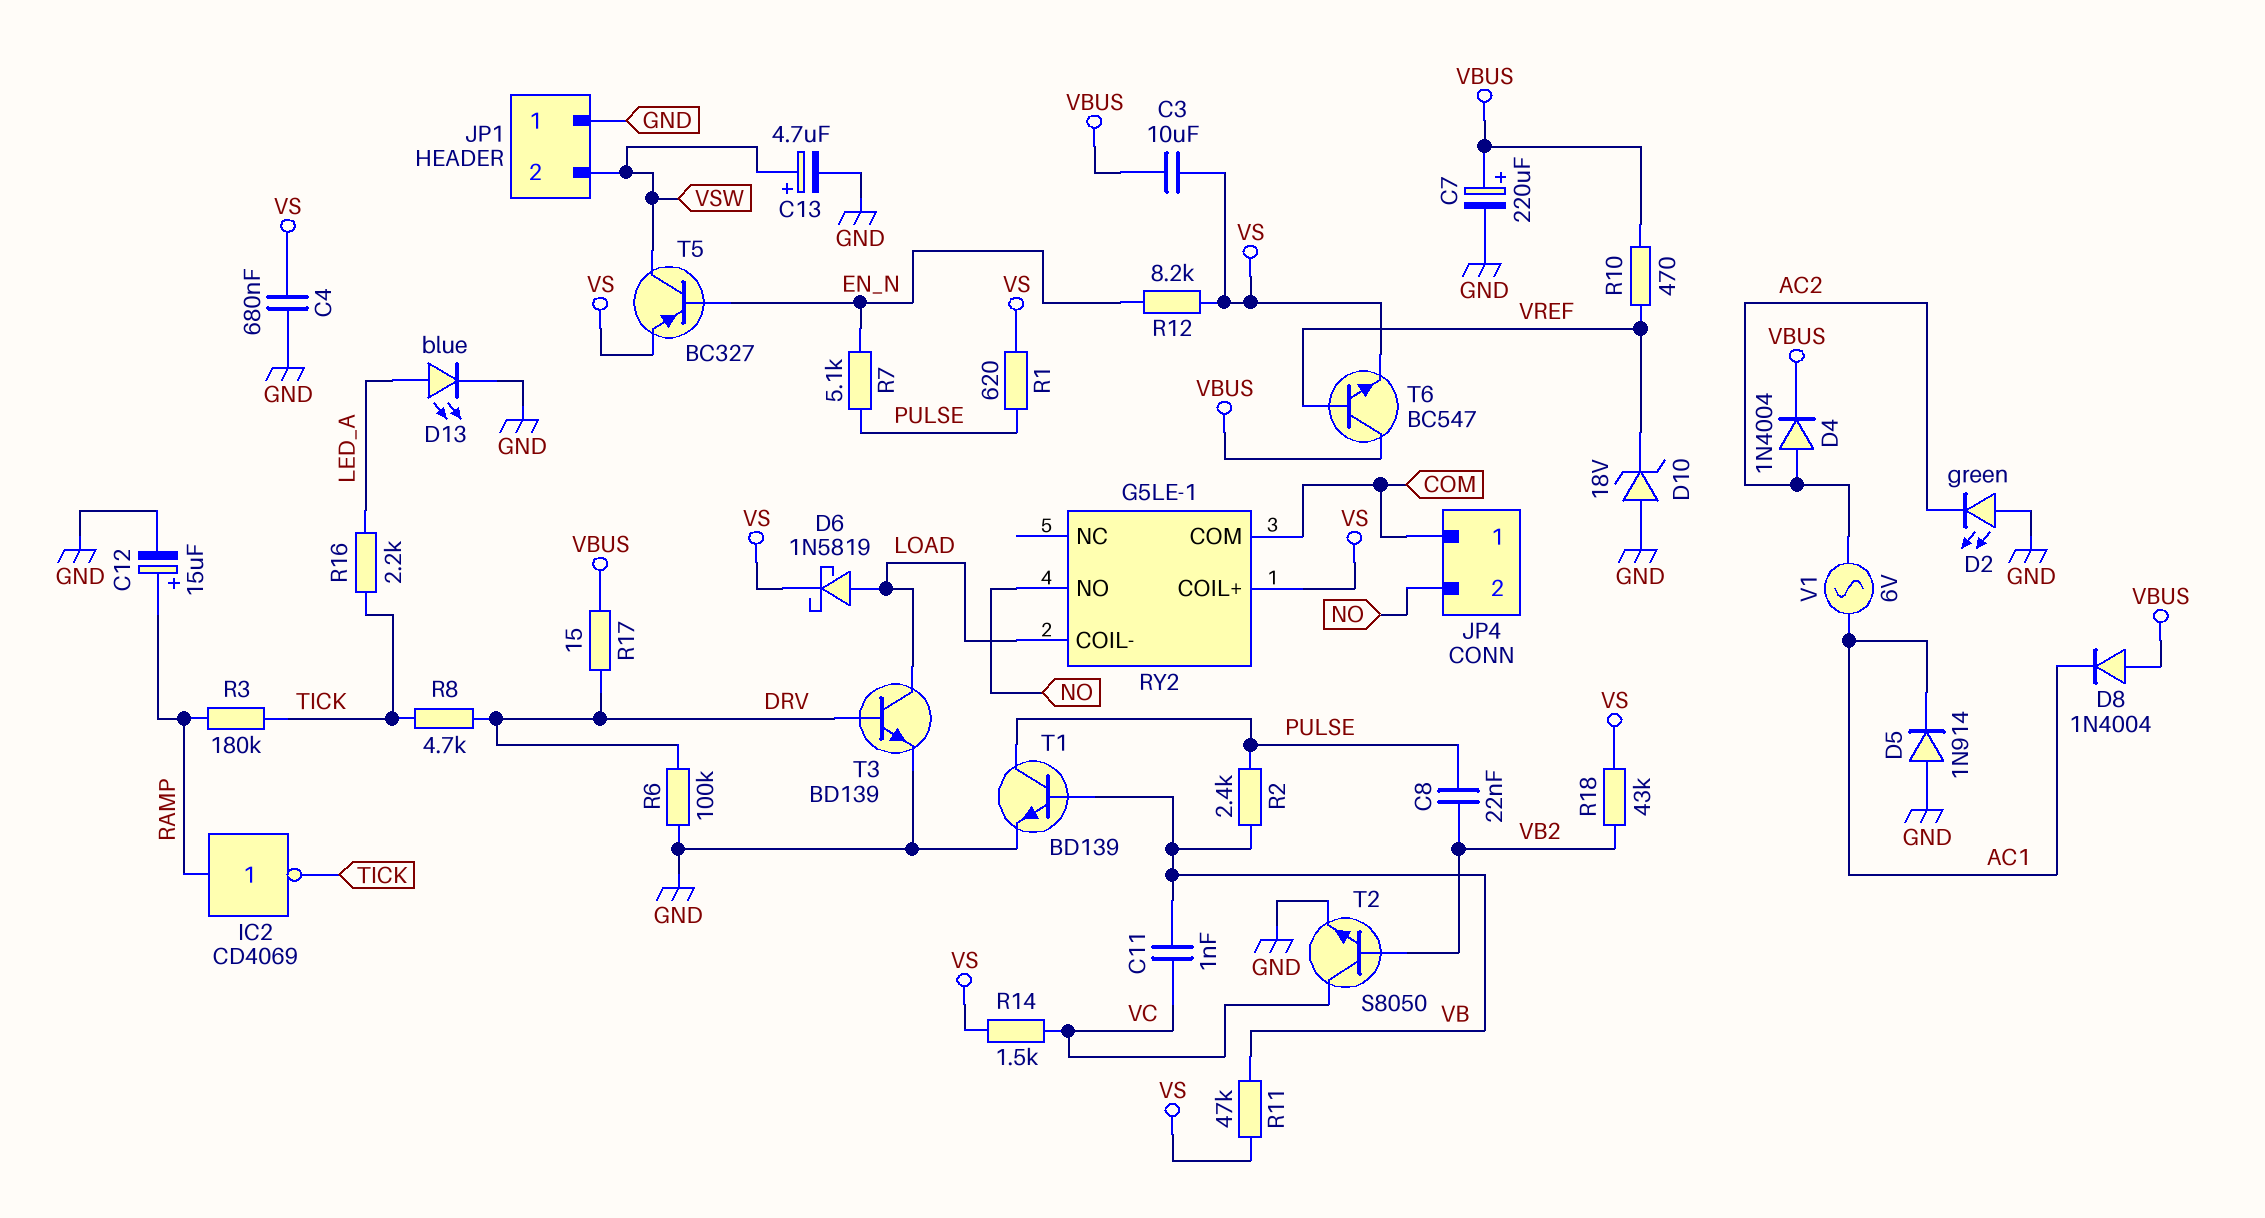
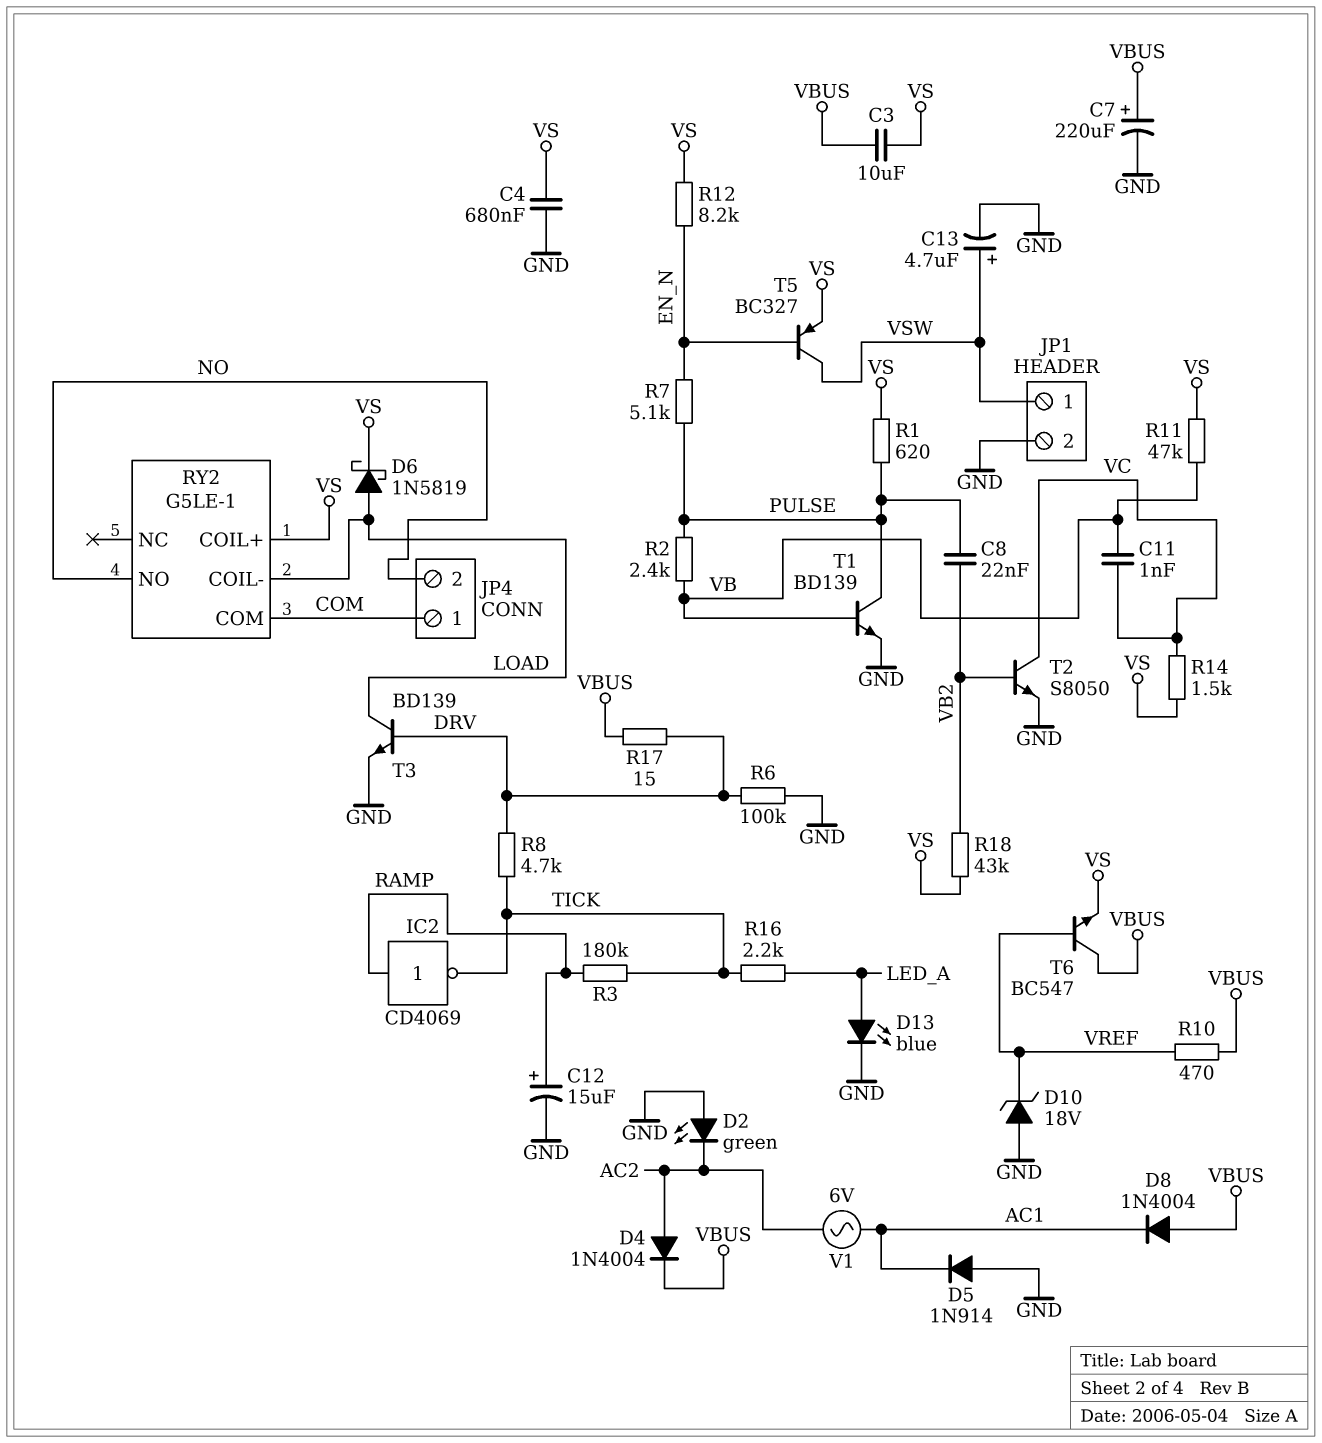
JP1 pin 1: GND -> VSW
JP1 pin 2: VSW -> GND

